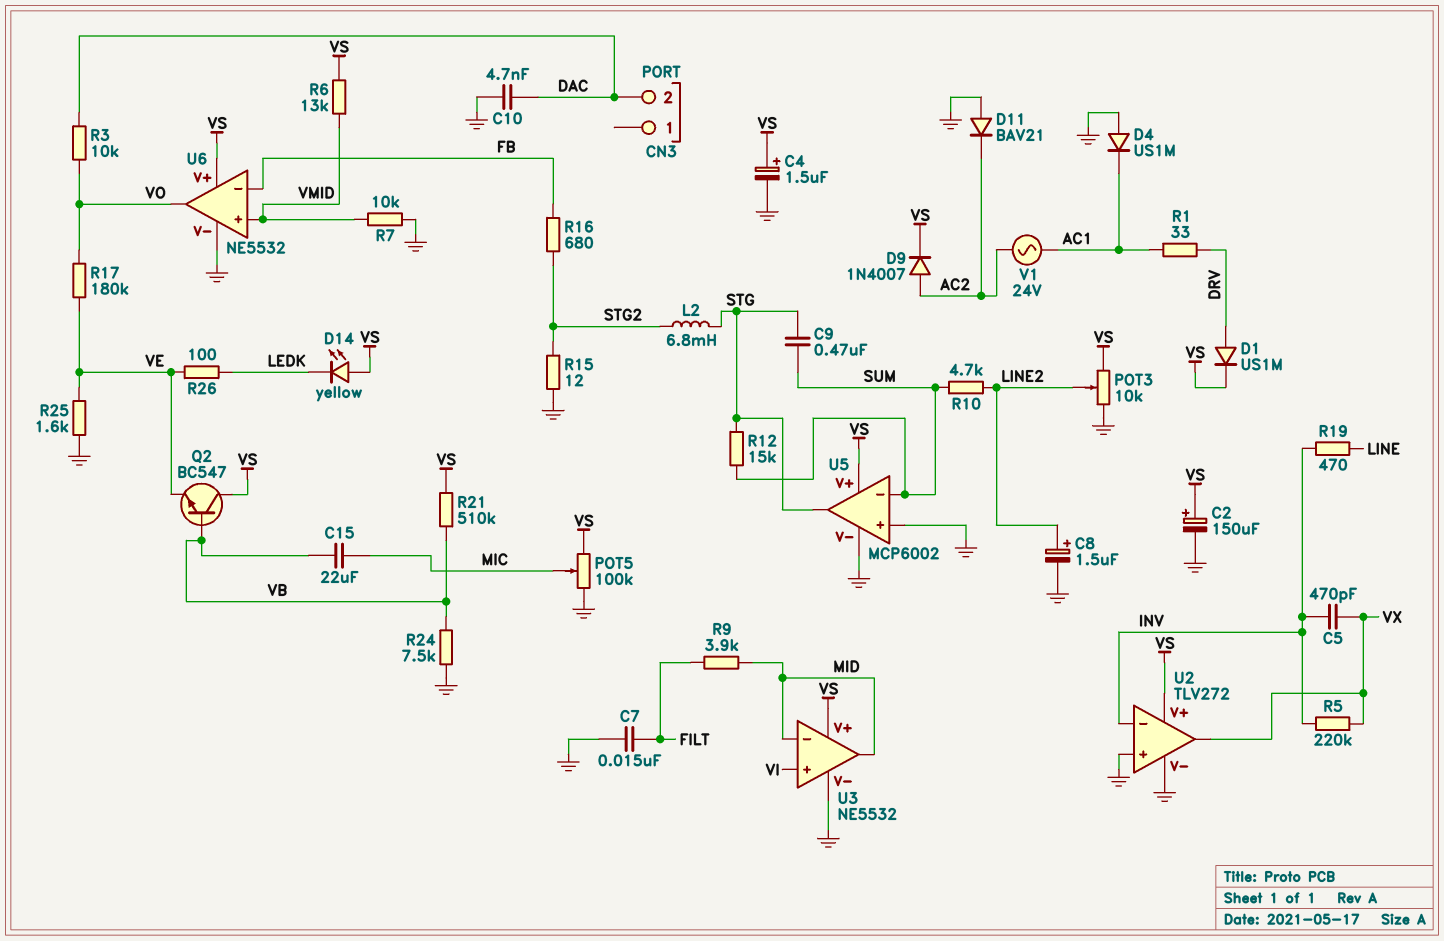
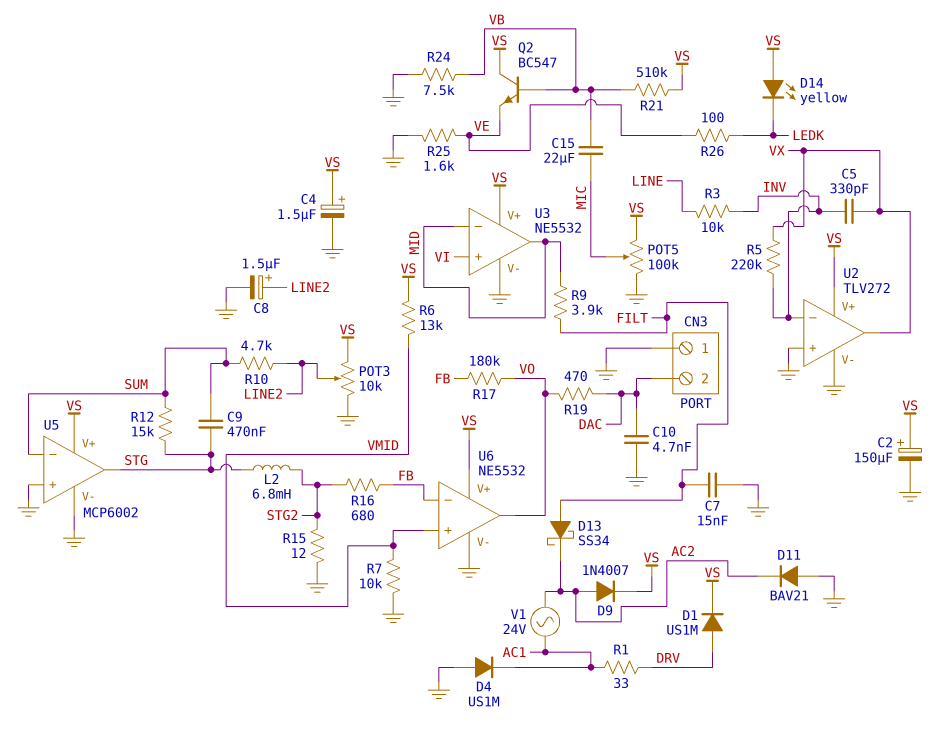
C5: 470pF (INV, VX) -> 330pF (INV, VX)
CN3 pin 1: none -> GND
D13: none -> schottky SS34 (A FILT, K AC2)
R3: 10k (DAC, VO) -> 10k (INV, LINE)
R17: 180k (VE, VO) -> 180k (FB, VO)
R19: 470 (INV, LINE) -> 470 (DAC, VO)

